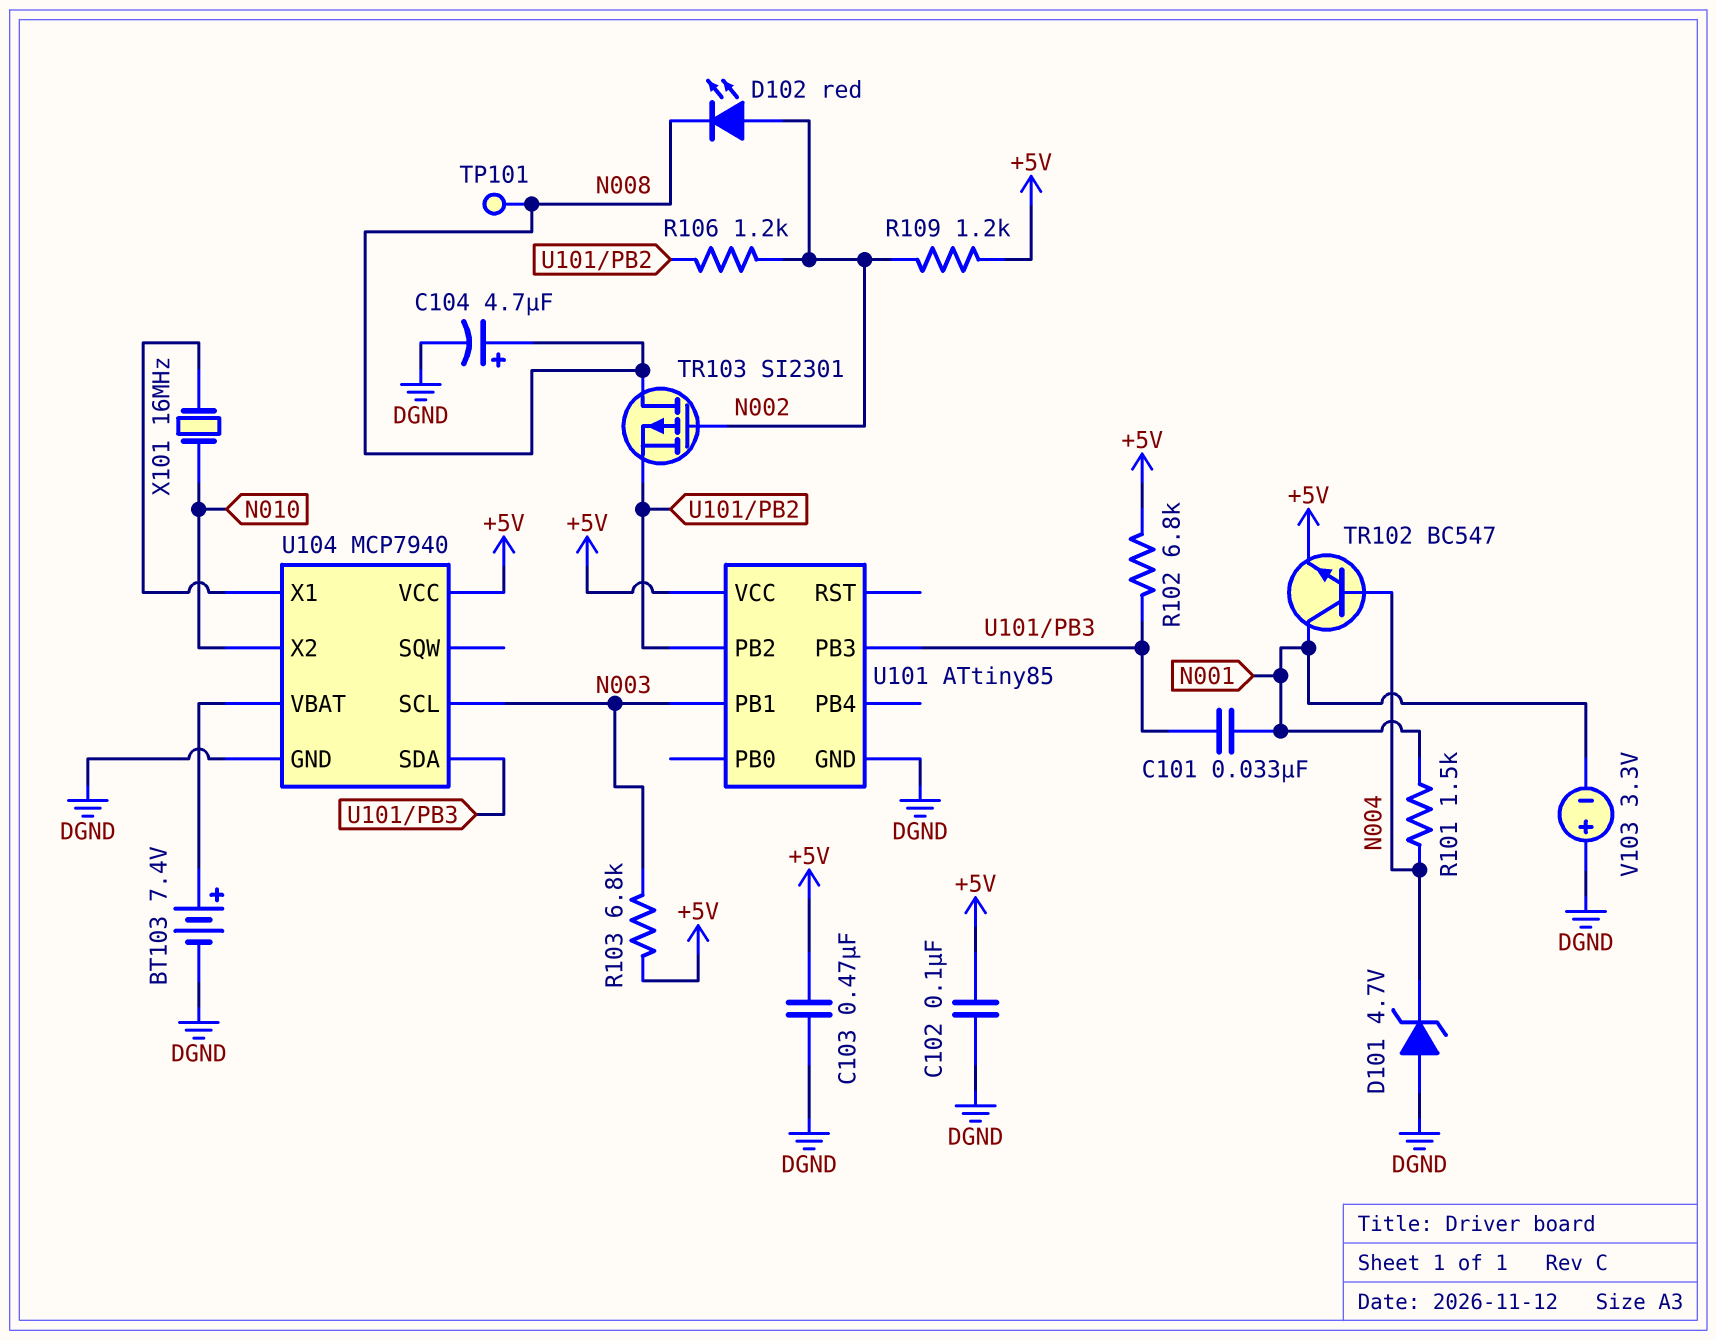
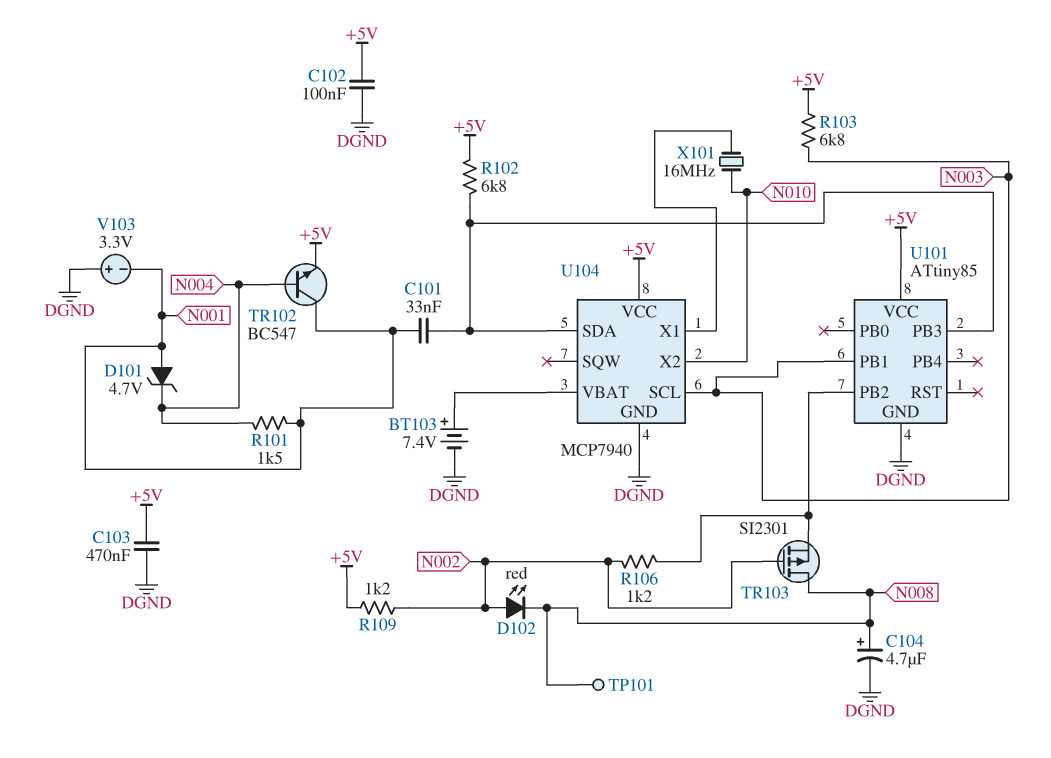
D101: zener 4.7V (A DGND, K N004) -> zener 4.7V (A N001, K N004)

